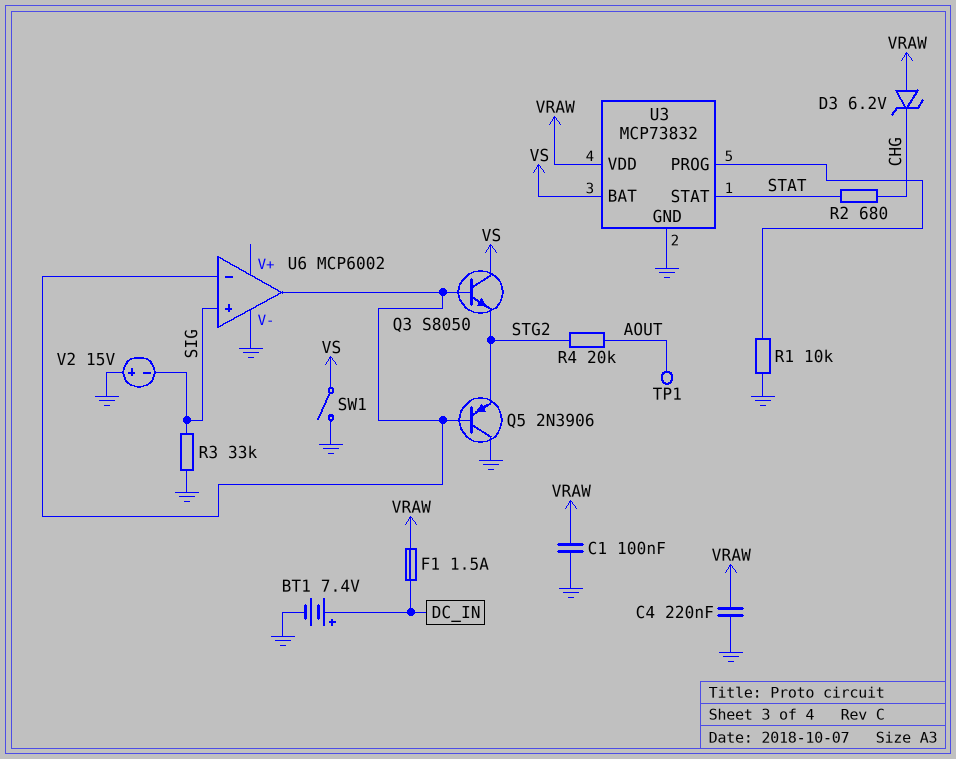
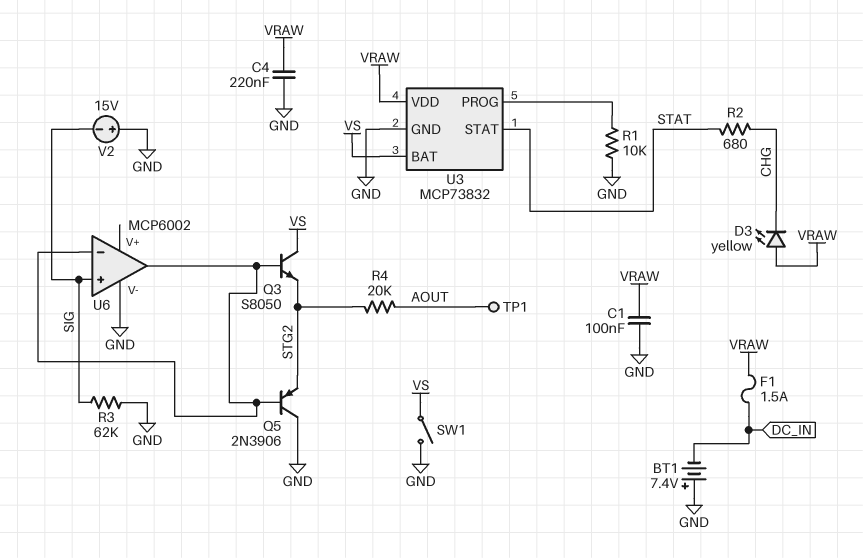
BT1: 7.4V (plus DC_IN, minus GND) -> 7.4V (plus GND, minus DC_IN)
D3: zener 6.2V (A VRAW, K CHG) -> LED yellow (A VRAW, K CHG)
R3: 33k (GND, SIG) -> 62k (GND, SIG)

